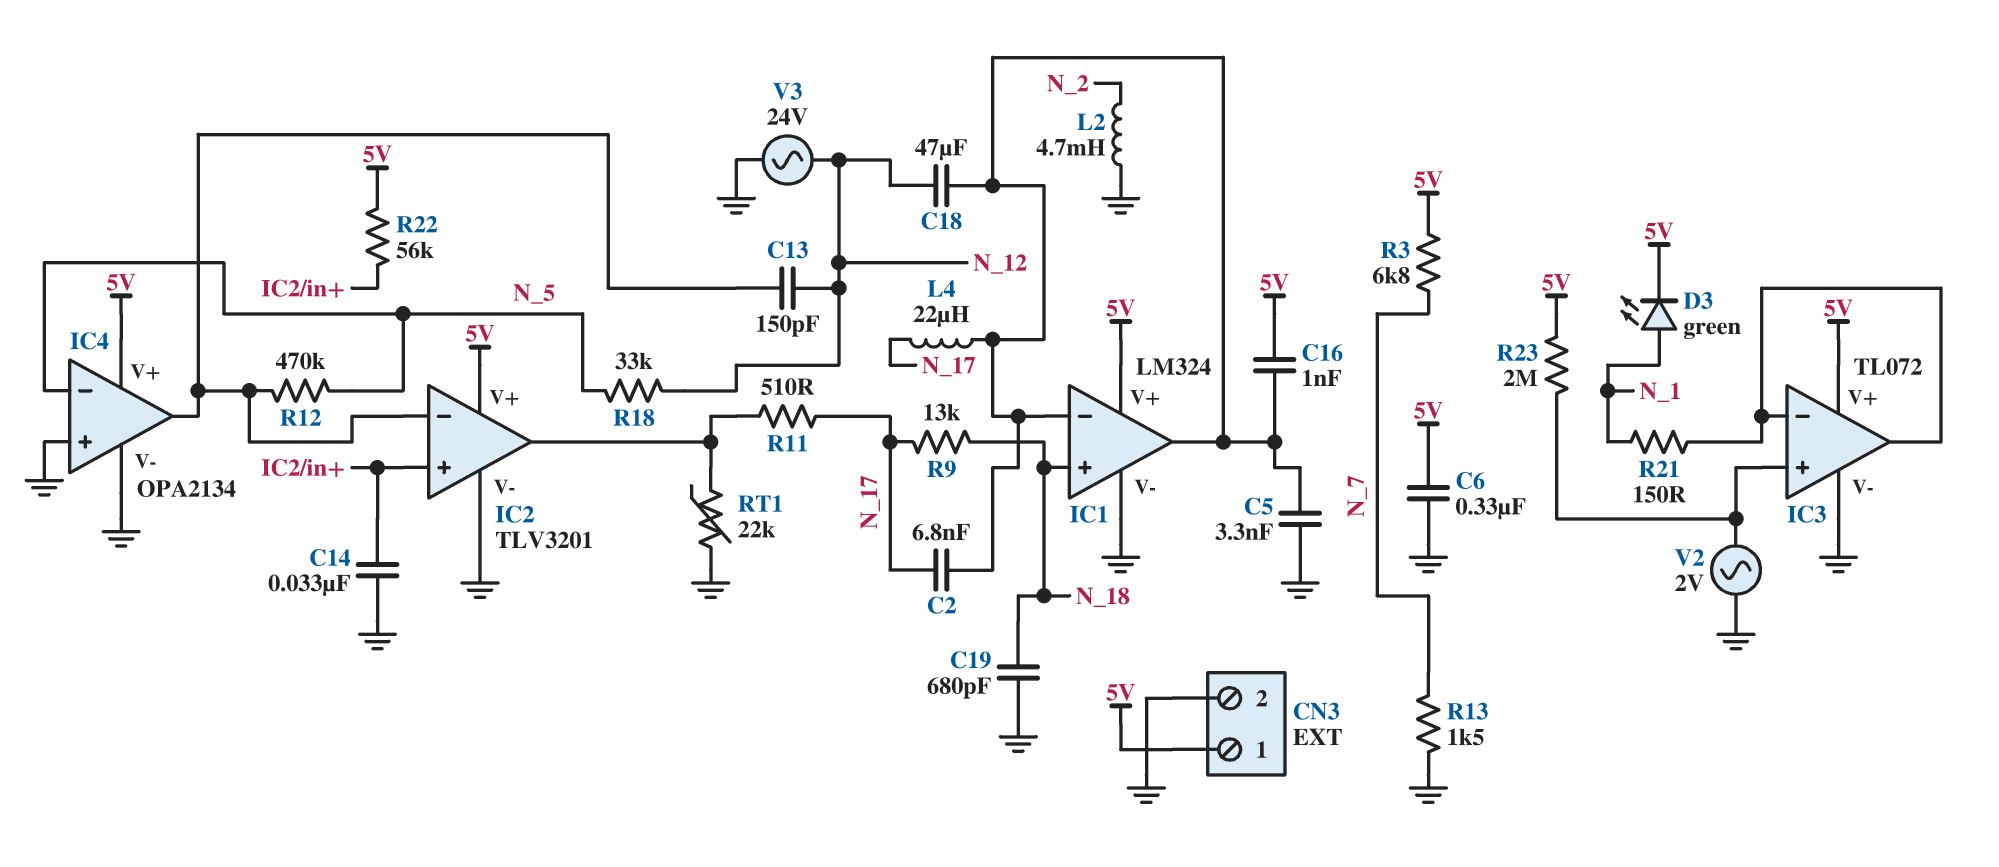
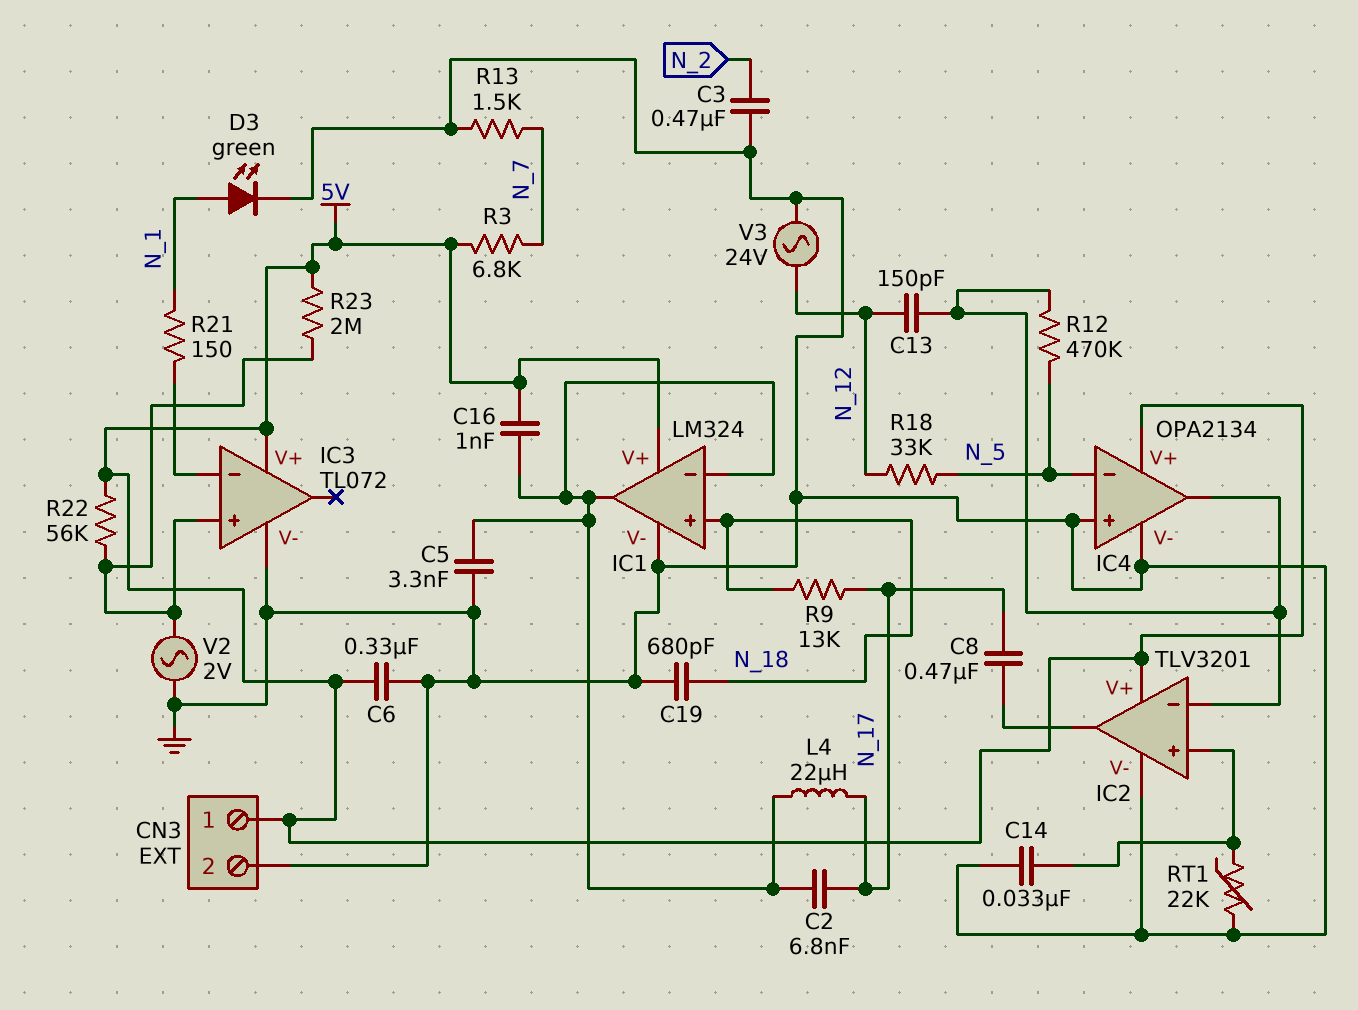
C3: none -> 470nF (GND, N_2)
C8: none -> 470nF (IC2/out, N_17)
C18: 47uF (IC1/in-, N_12) -> none
D3: LED green (A N_1, K 5V) -> LED green (A N_1, K GND)
IC3 pin out: IC3/in- -> none
L2: 4.7mH (GND, N_2) -> none
R11: 510 (IC2/out, N_17) -> none
R22: 56k (5V, IC2/in+) -> 56k (5V, IC3/in+)
RT1: 22k (GND, IC2/out) -> 22k (GND, IC2/in+)

